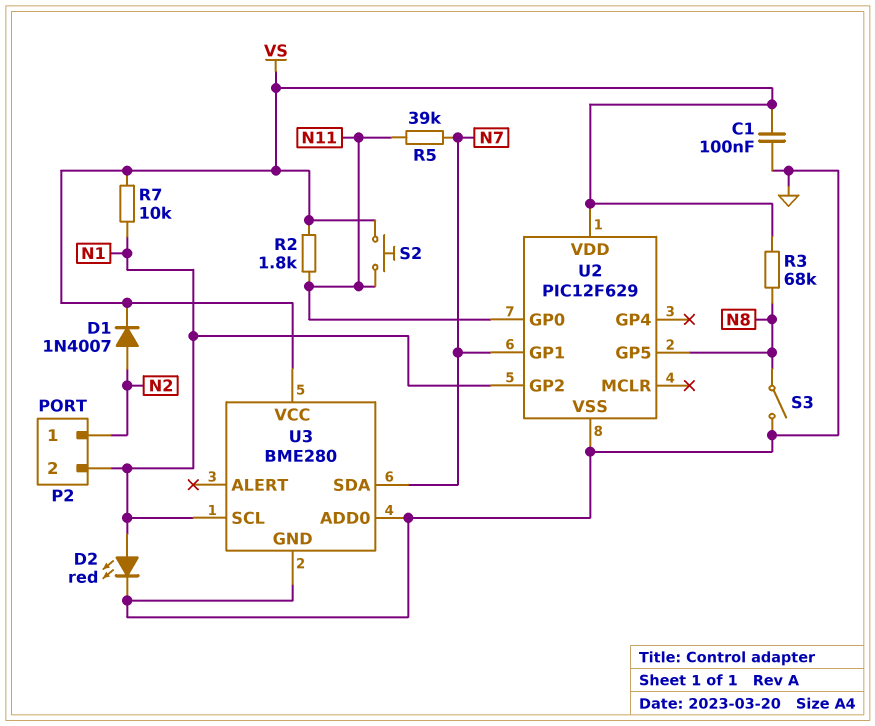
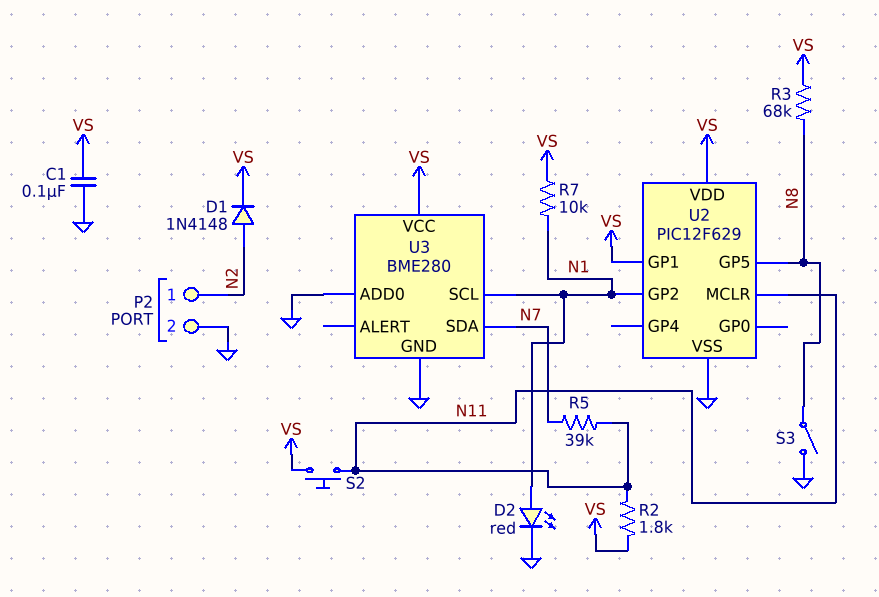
D1: diode 1N4007 (A N2, K VS) -> diode 1N4148 (A N2, K VS)
P2 pin 2: N1 -> GND
U2 pin GP0: N11 -> none
U2 pin GP1: N7 -> VS
U2 pin MCLR: none -> N11

